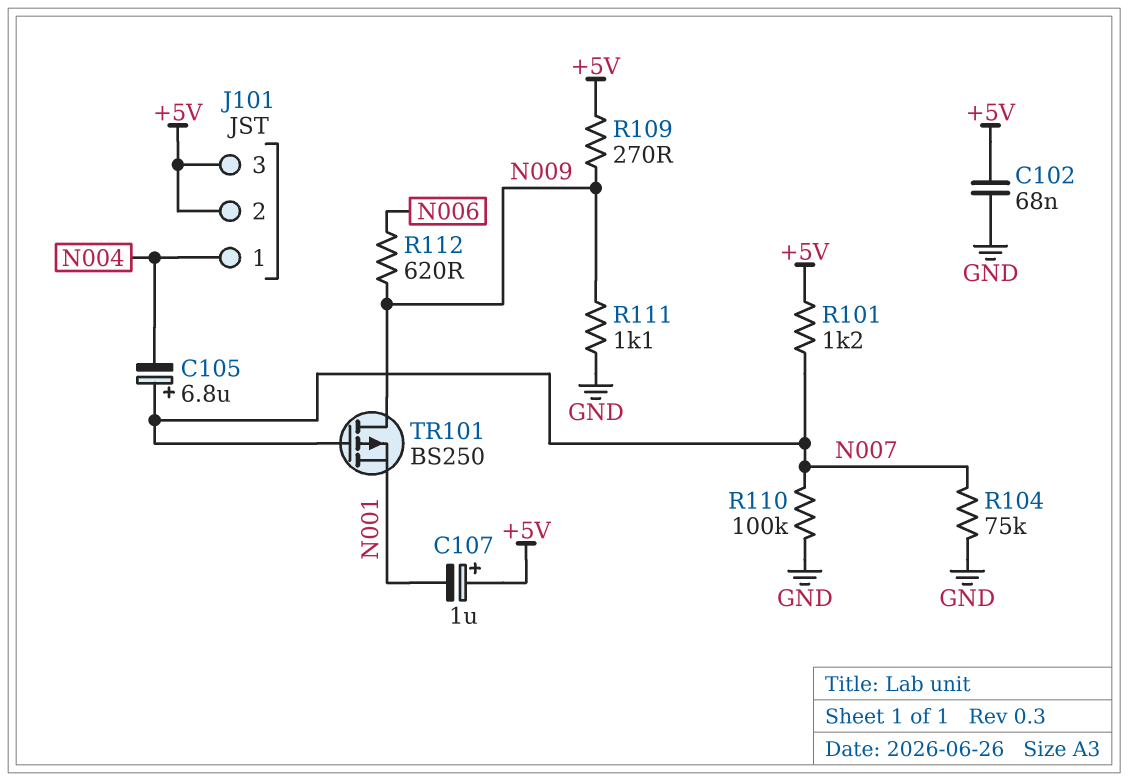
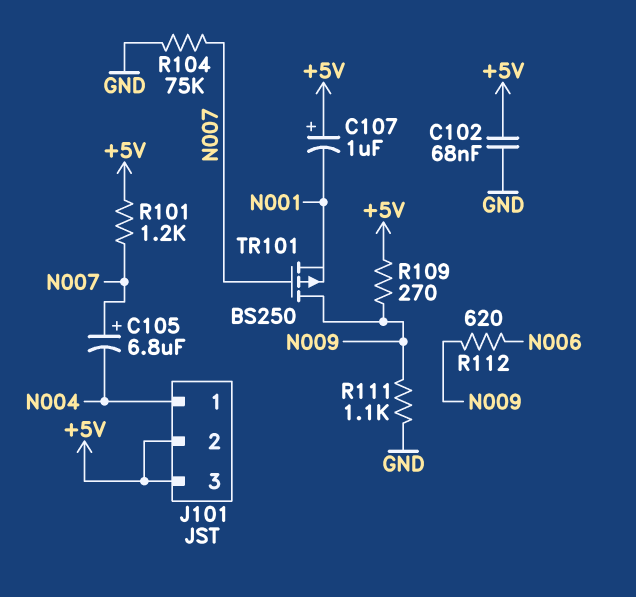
R110: 100k (GND, N007) -> none

